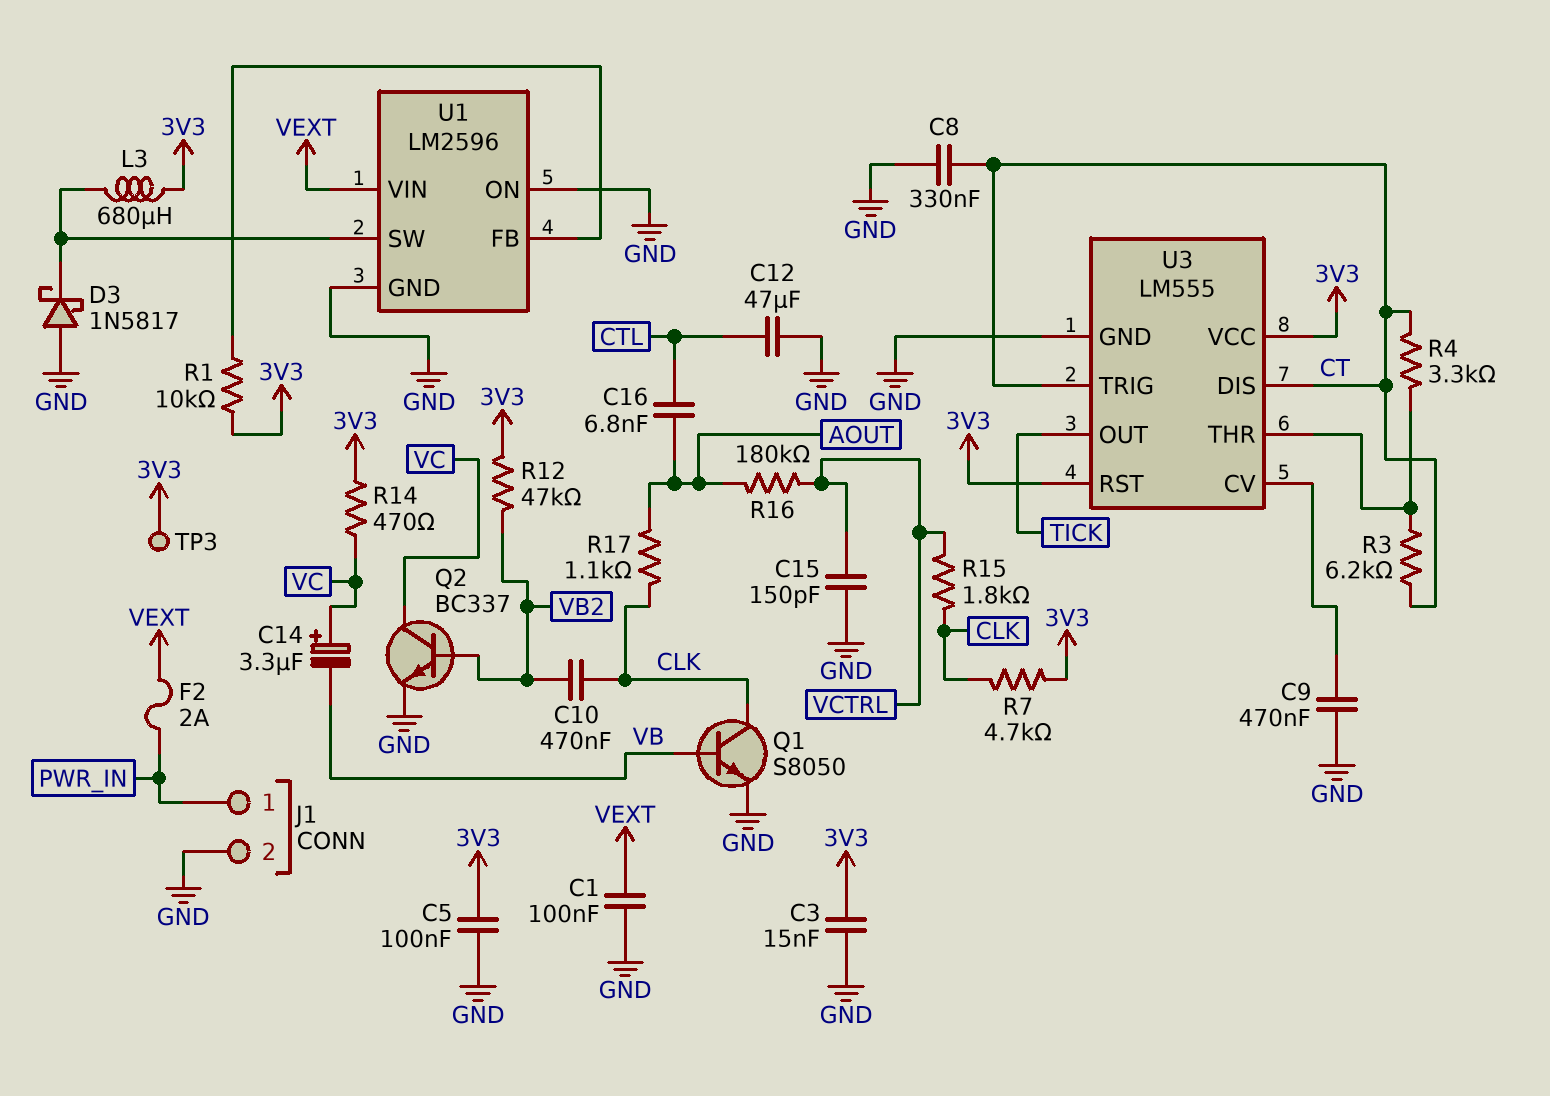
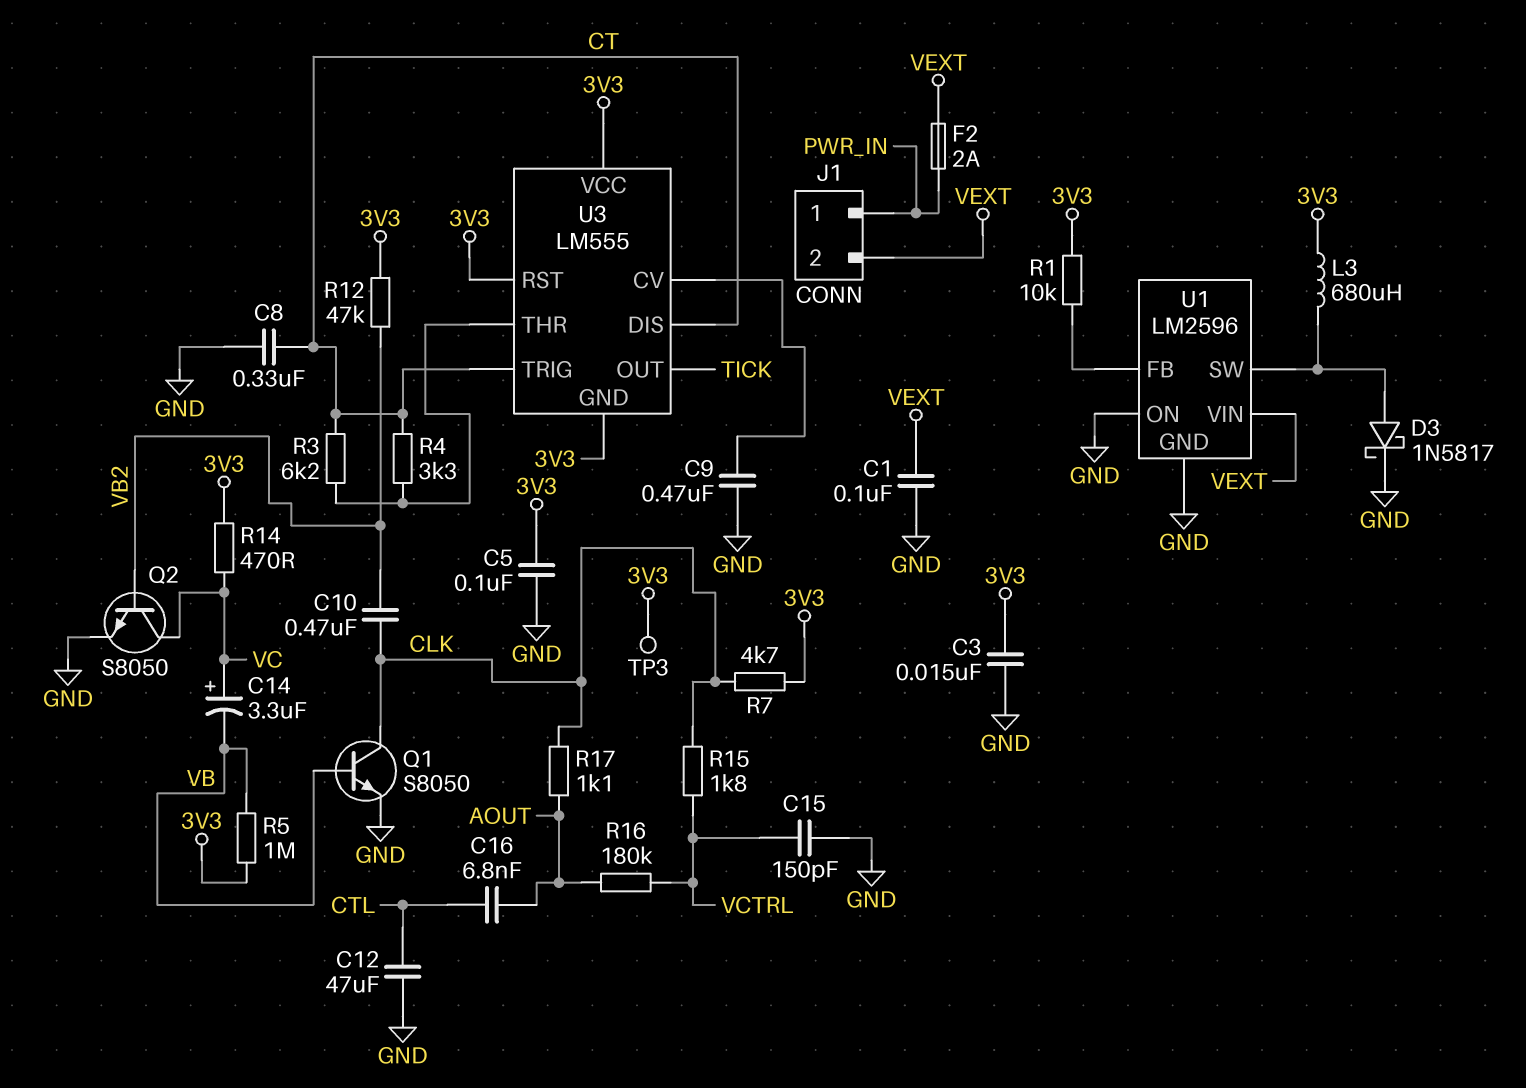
D3: schottky 1N5817 (A GND, K U1/SW) -> schottky 1N5817 (A U1/SW, K GND)
J1 pin 2: GND -> VEXT
Q2: NPN BC337 (B VB2, C VC, E GND) -> NPN S8050 (B VB2, C VC, E GND)
R5: none -> 1M (3V3, VB)
U3 pin GND: GND -> 3V3

